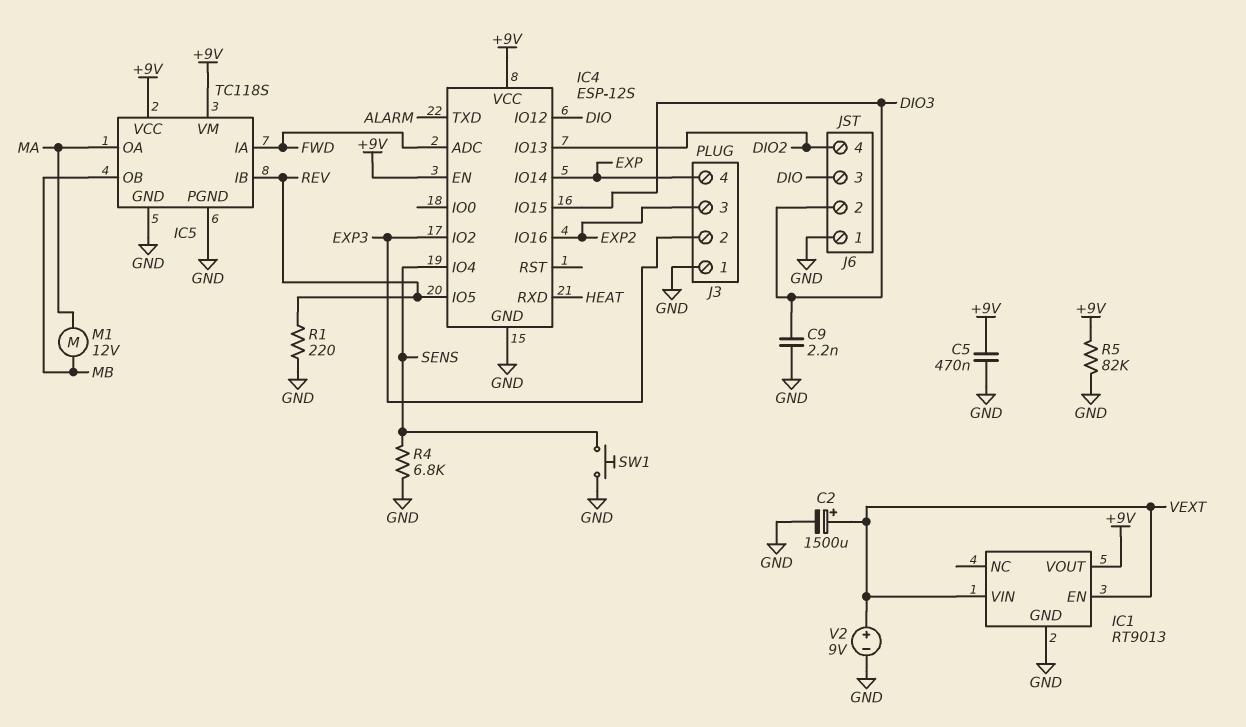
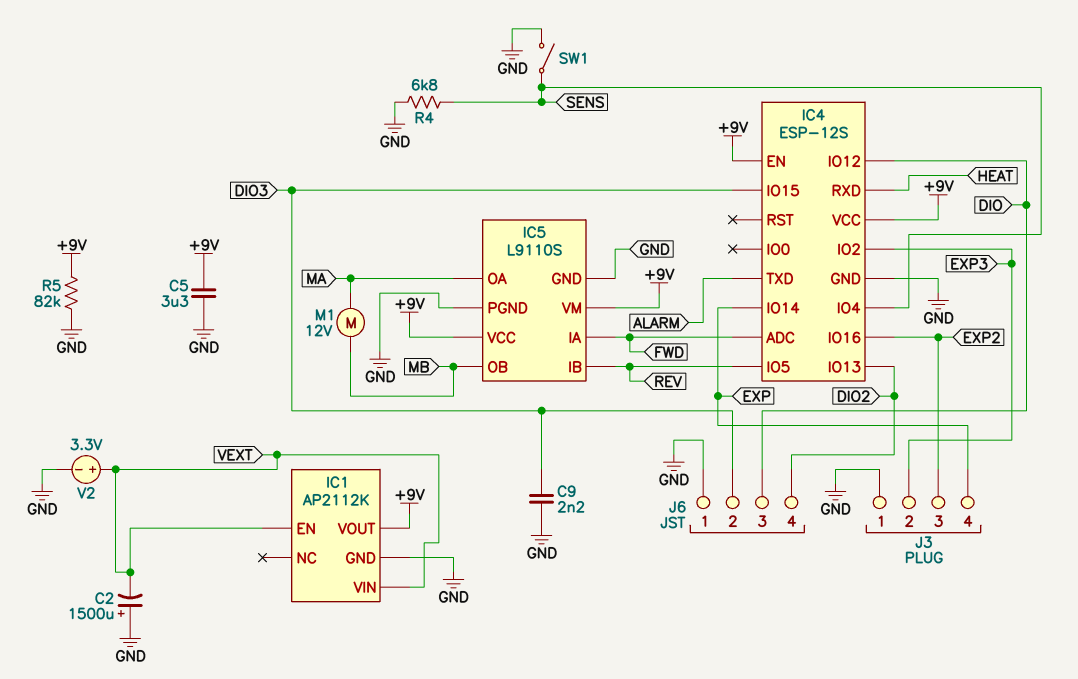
C2: 1500uF (plus VEXT, minus GND) -> 1500uF (plus GND, minus VEXT)
C5: 470nF (+9V, GND) -> 3.3uF (+9V, GND)
IC1: RT9013 -> AP2112K
IC5: TC118S -> L9110S
R1: 220 (GND, REV) -> none
SW1: button (GND, SENS) -> switch (GND, SENS)
V2: 9V (plus VEXT, minus GND) -> 3.3V (plus VEXT, minus GND)

